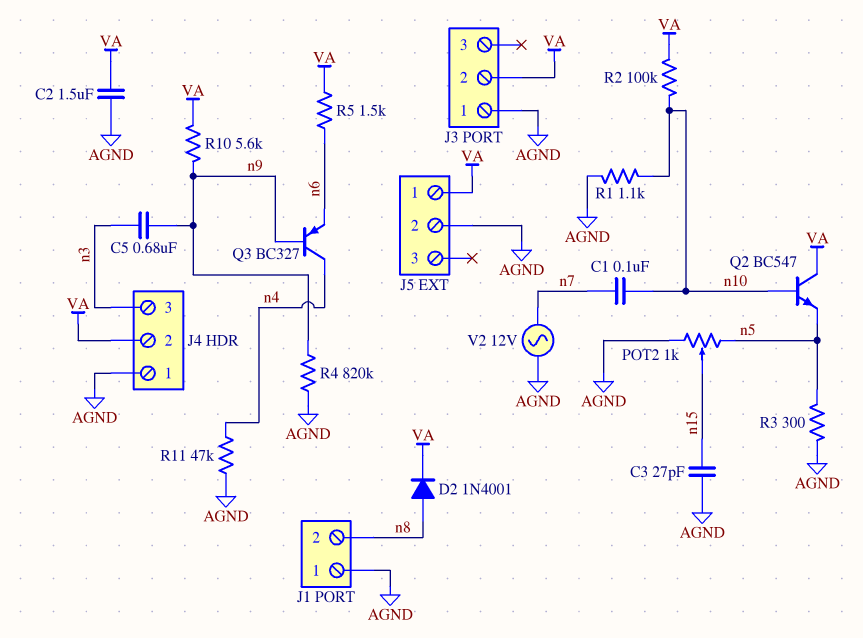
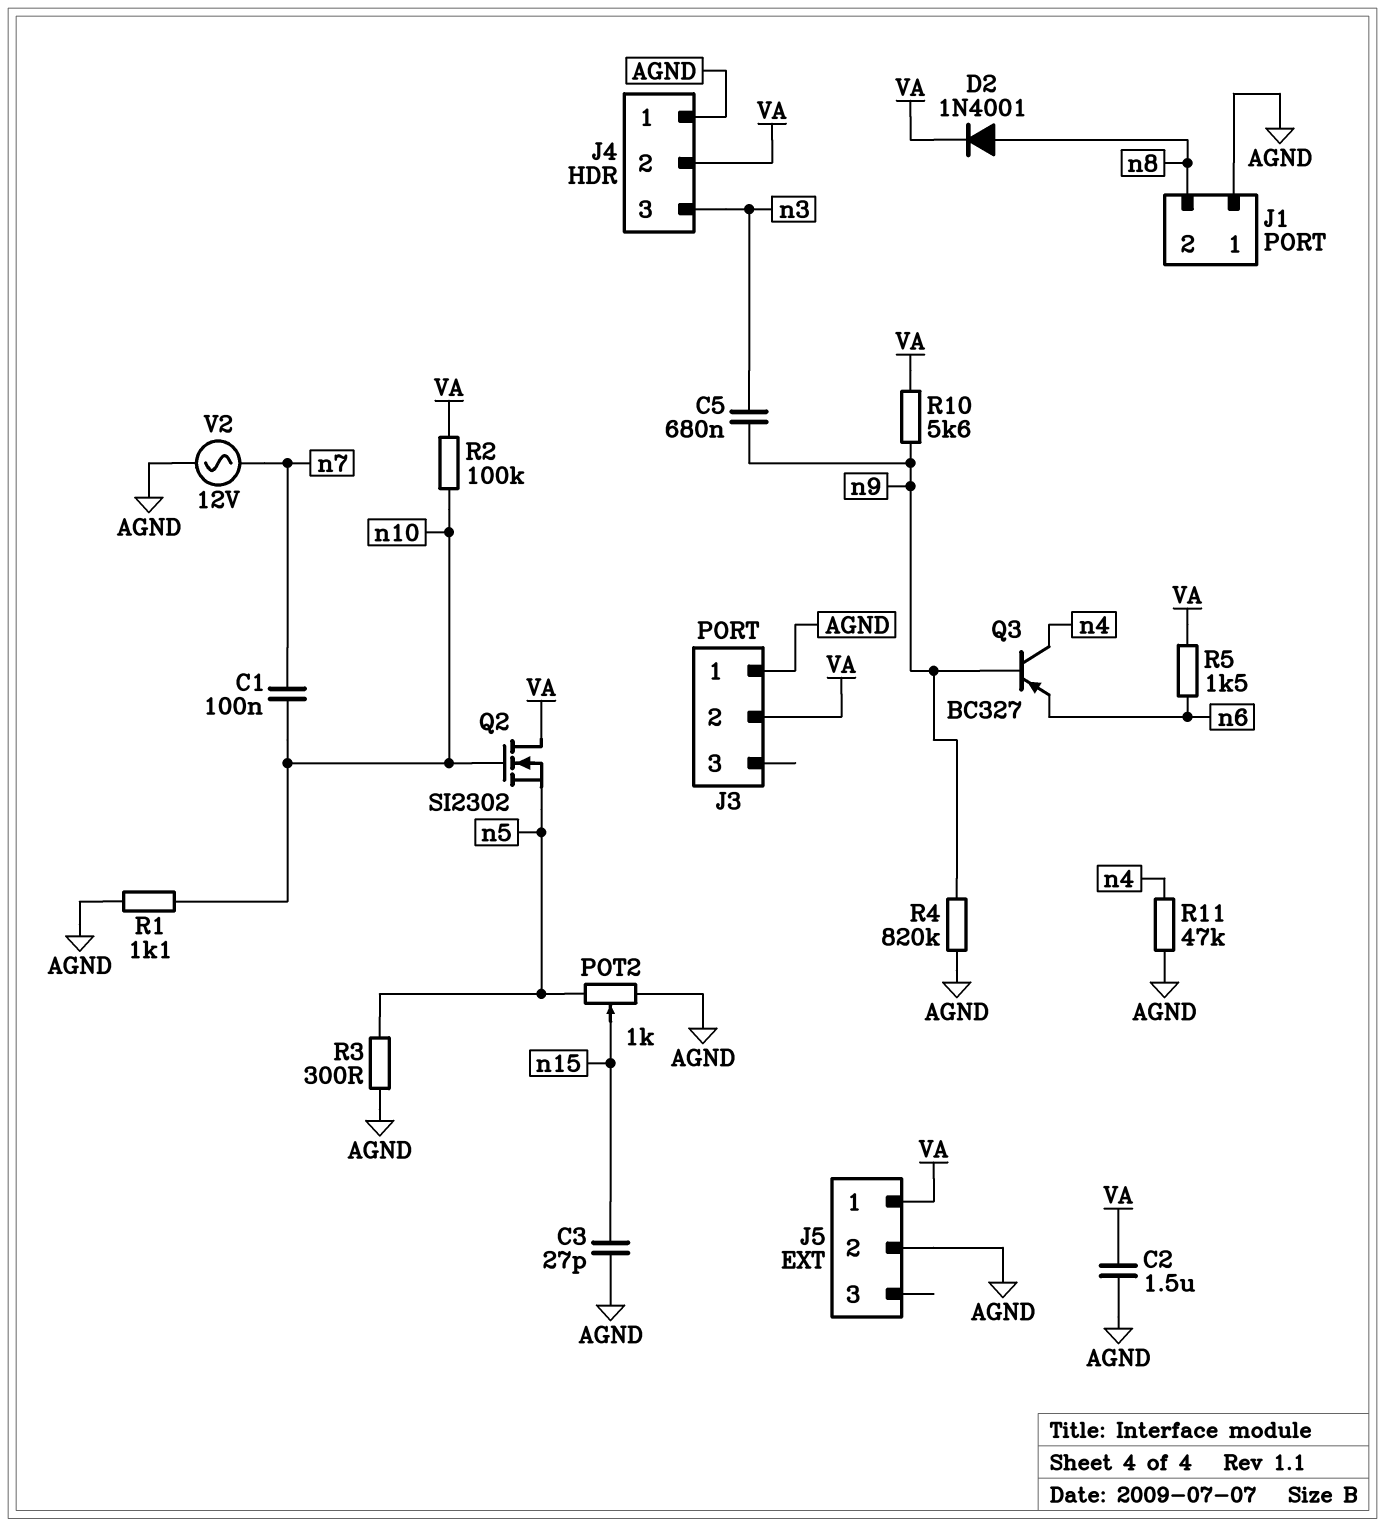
Q2: NPN BC547 (B n10, C VA, E n5) -> NMOS SI2302 (G n10, D VA, S n5)

